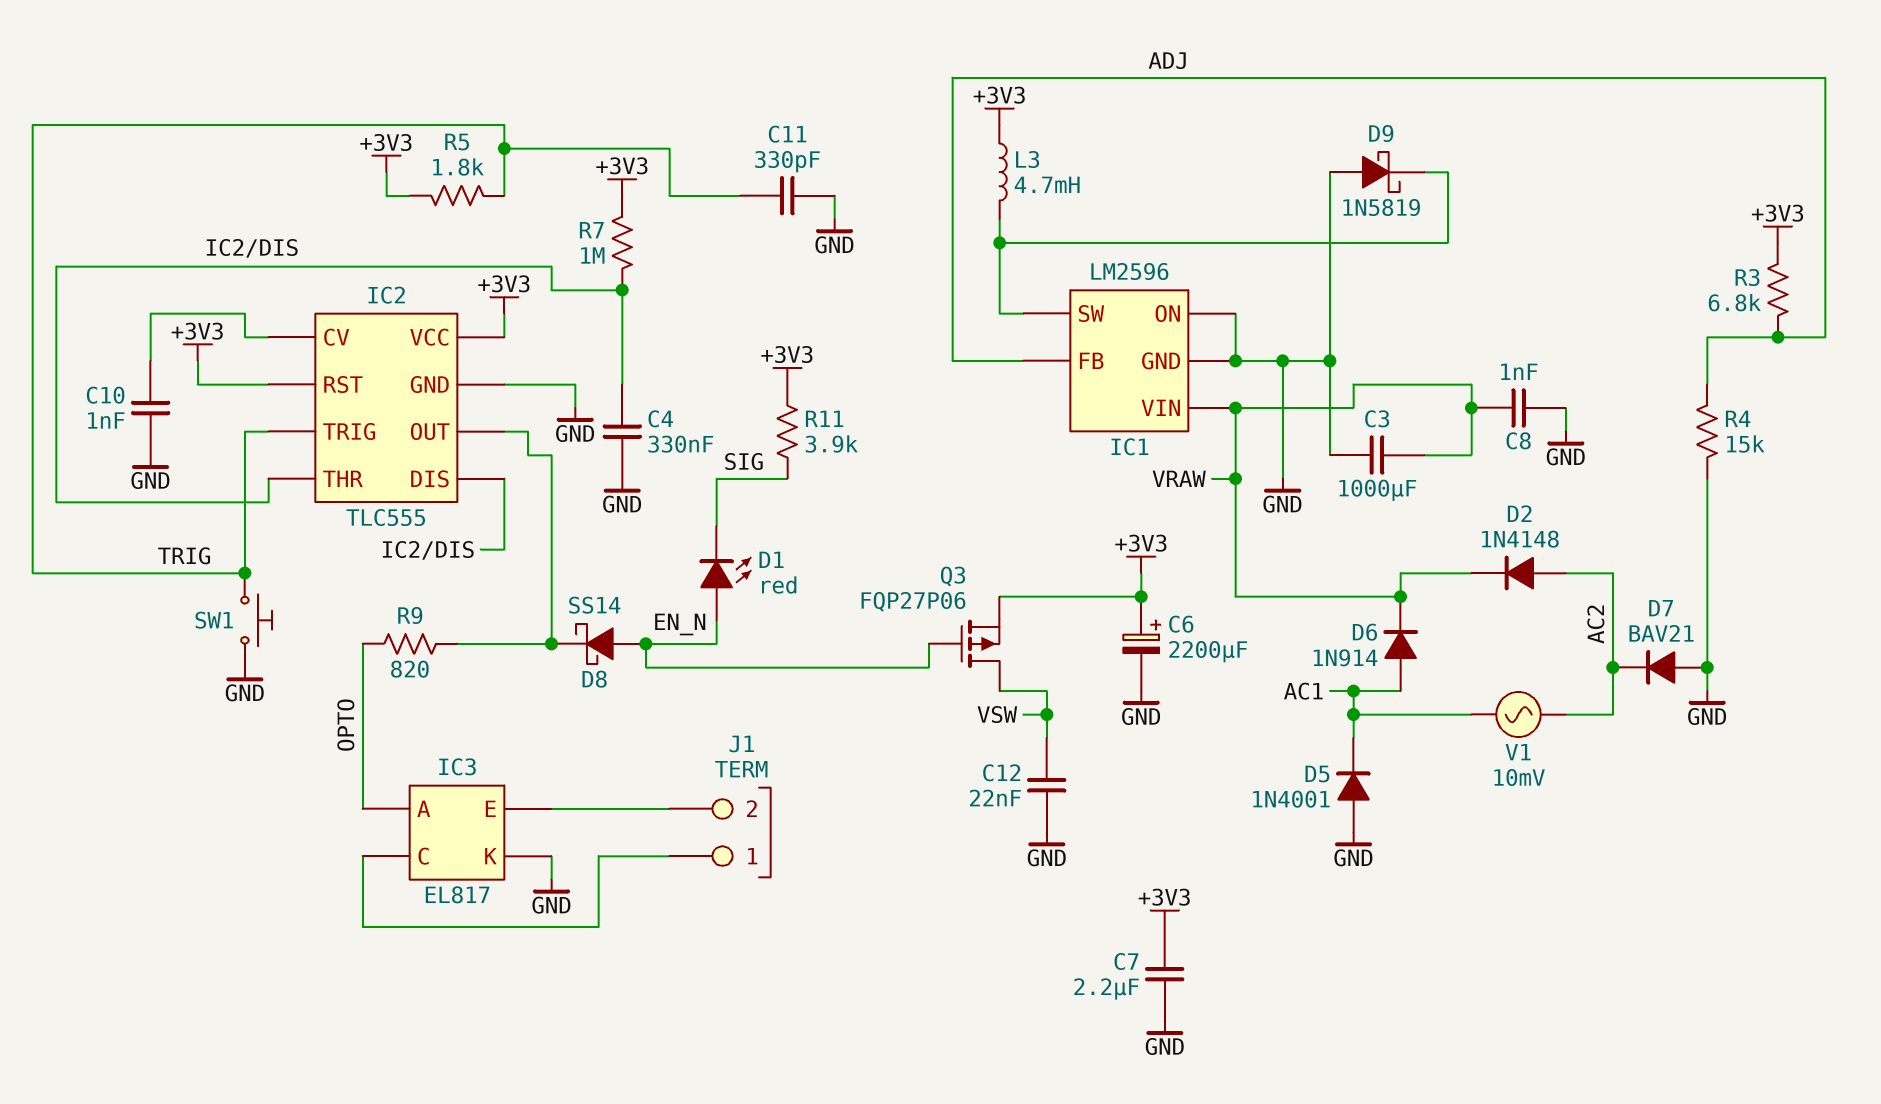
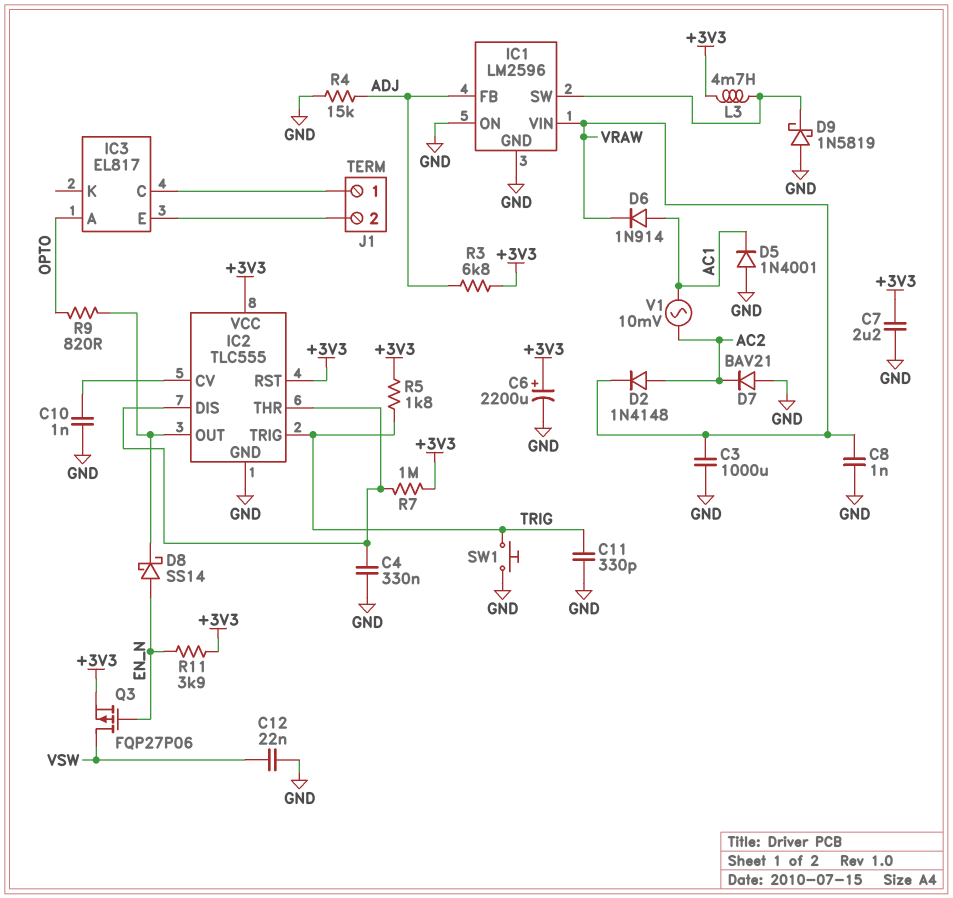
D1: LED red (A EN_N, K SIG) -> none
IC3 pin K: GND -> none
R11: 3.9k (+3V3, SIG) -> 3.9k (+3V3, EN_N)

